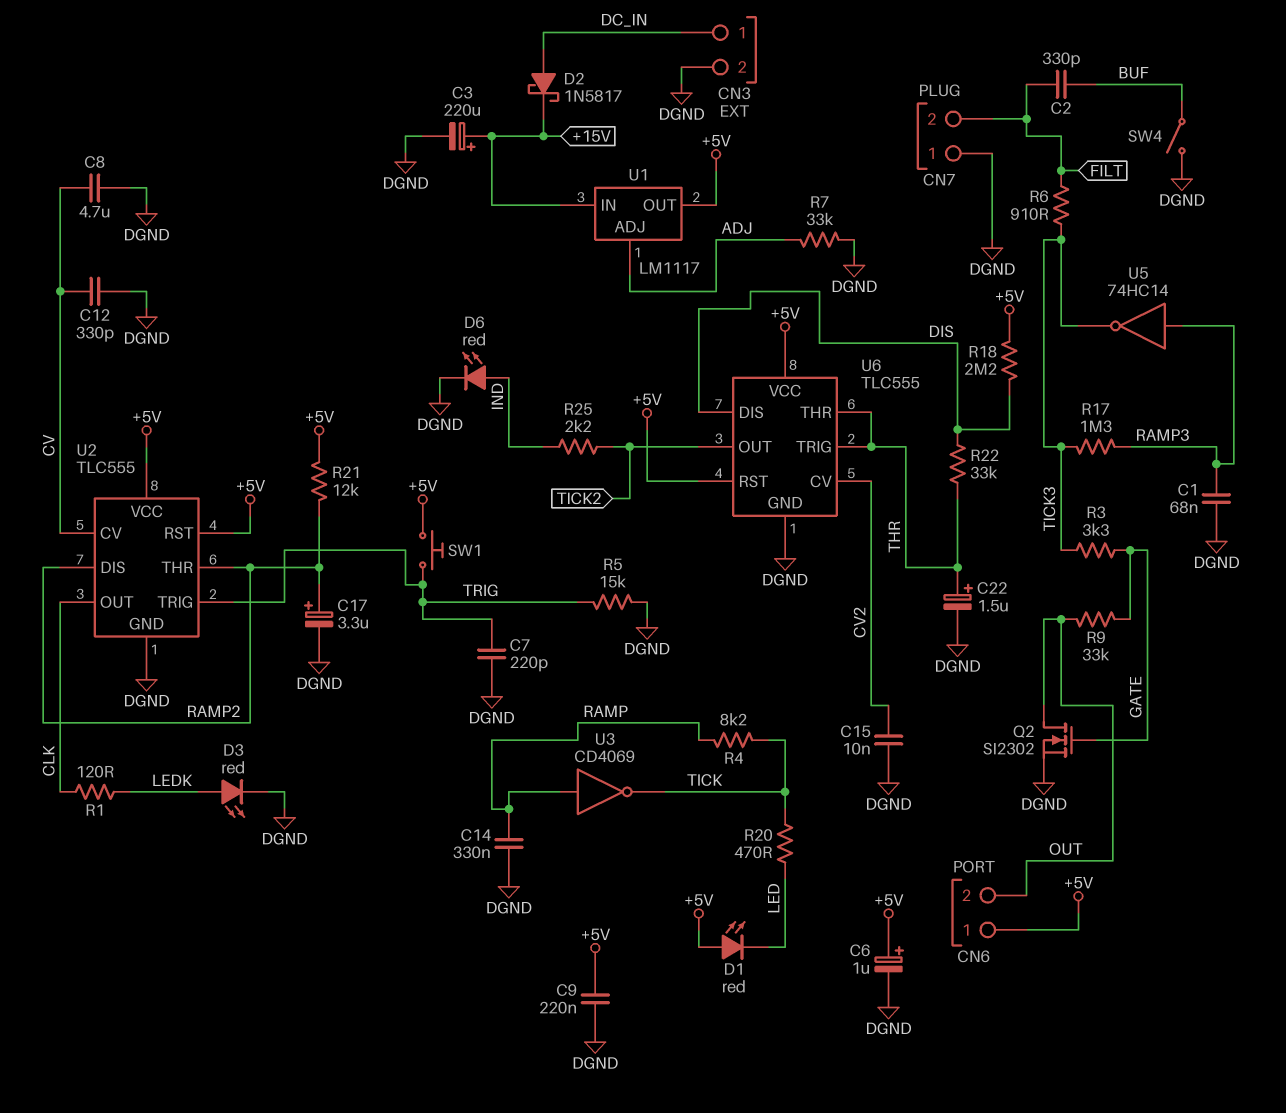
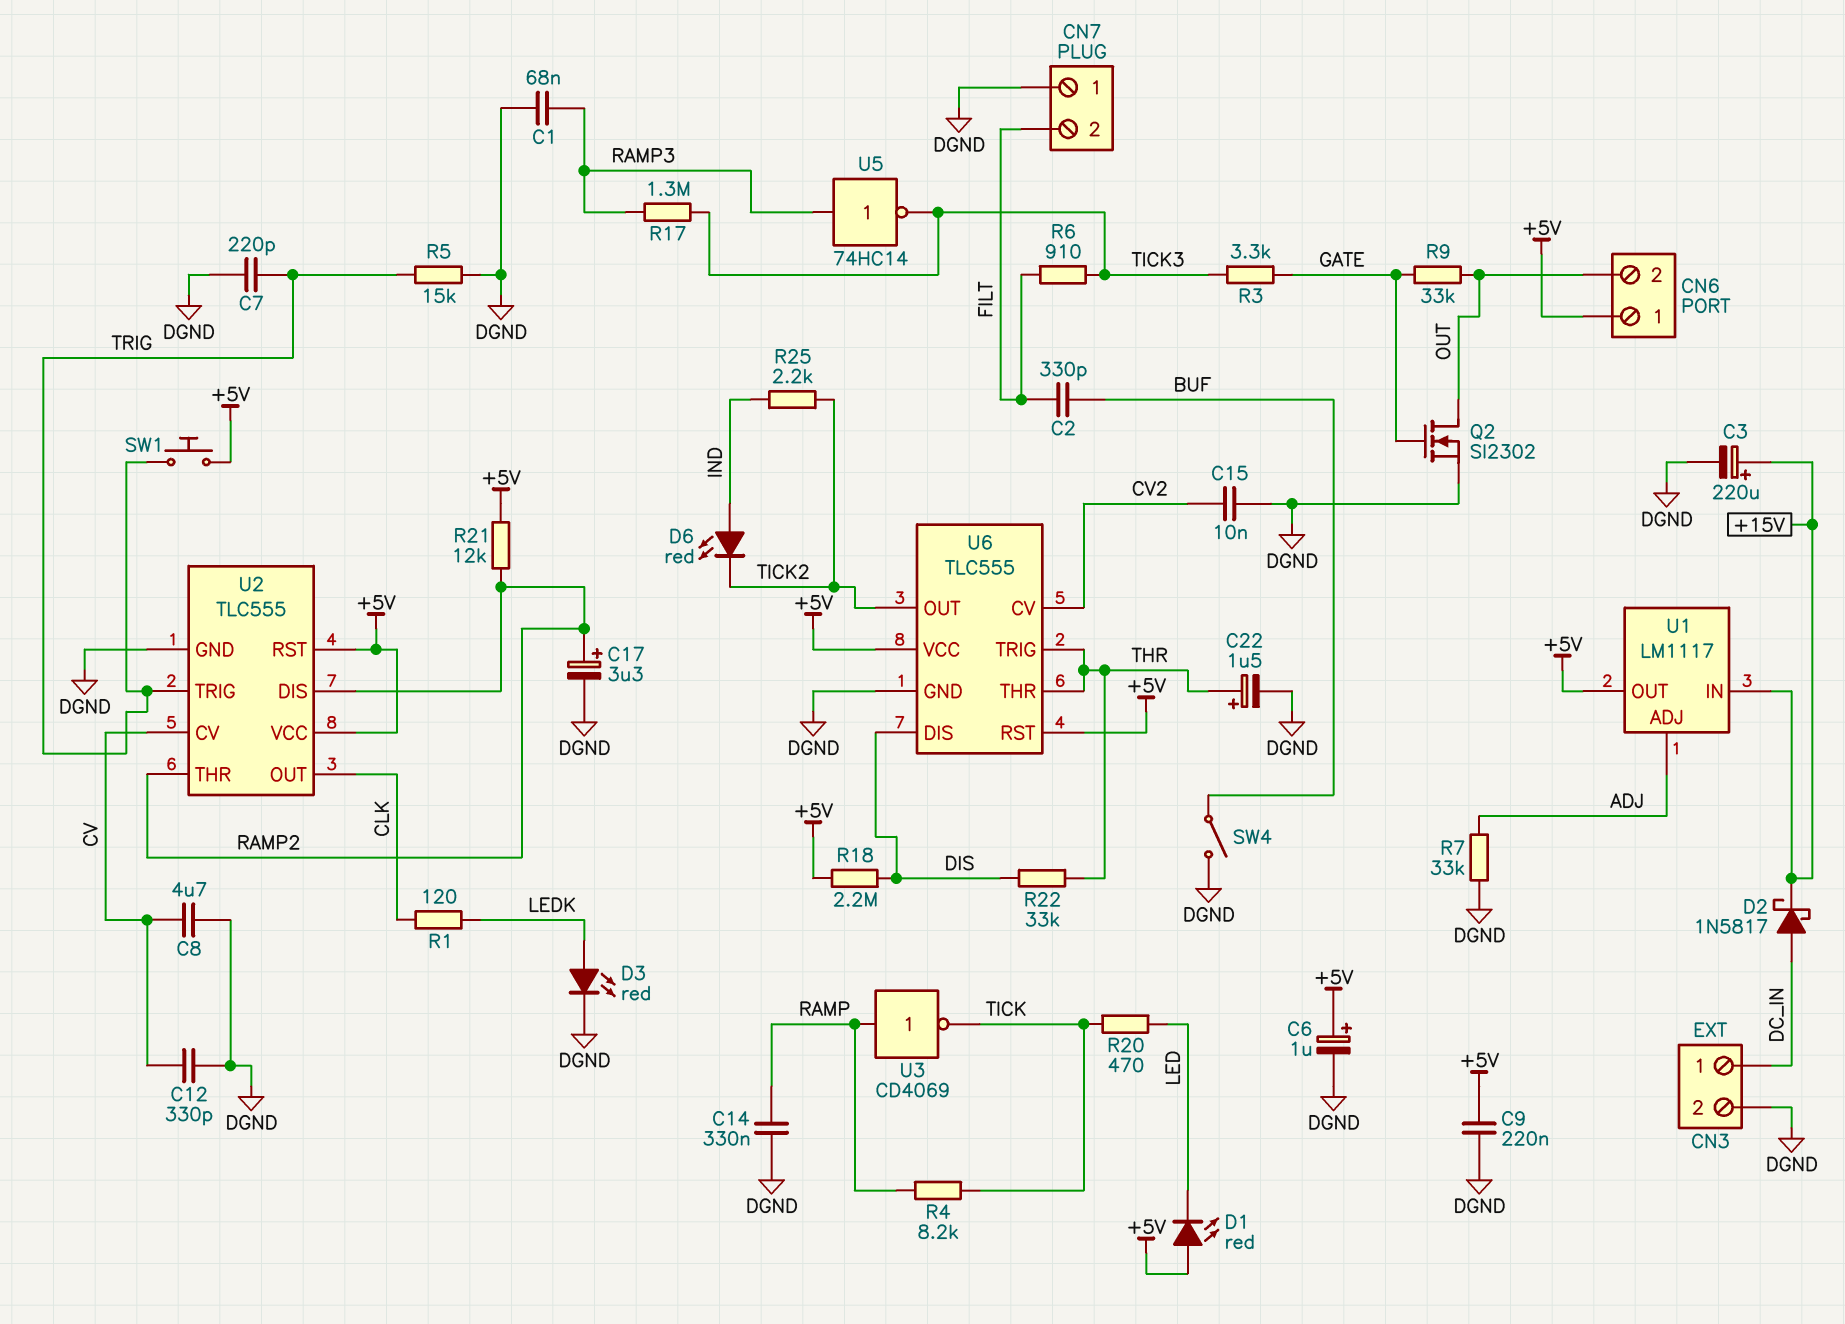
D6: LED red (A IND, K DGND) -> LED red (A IND, K TICK2)

